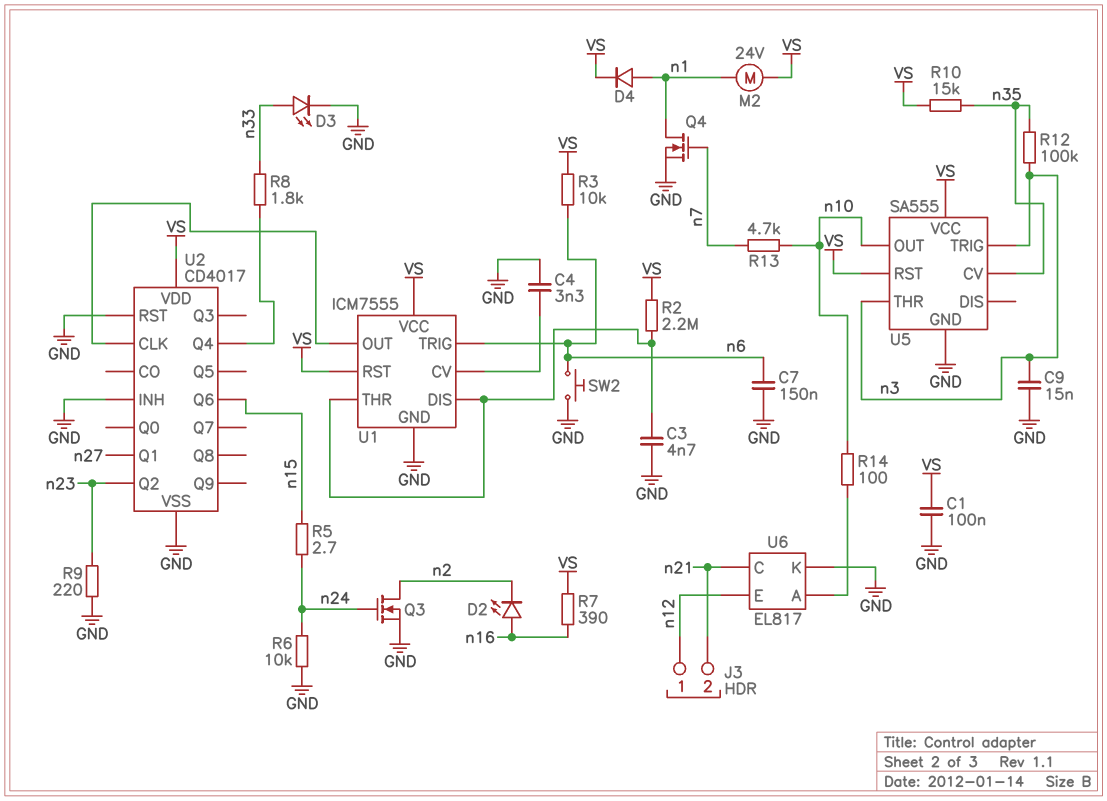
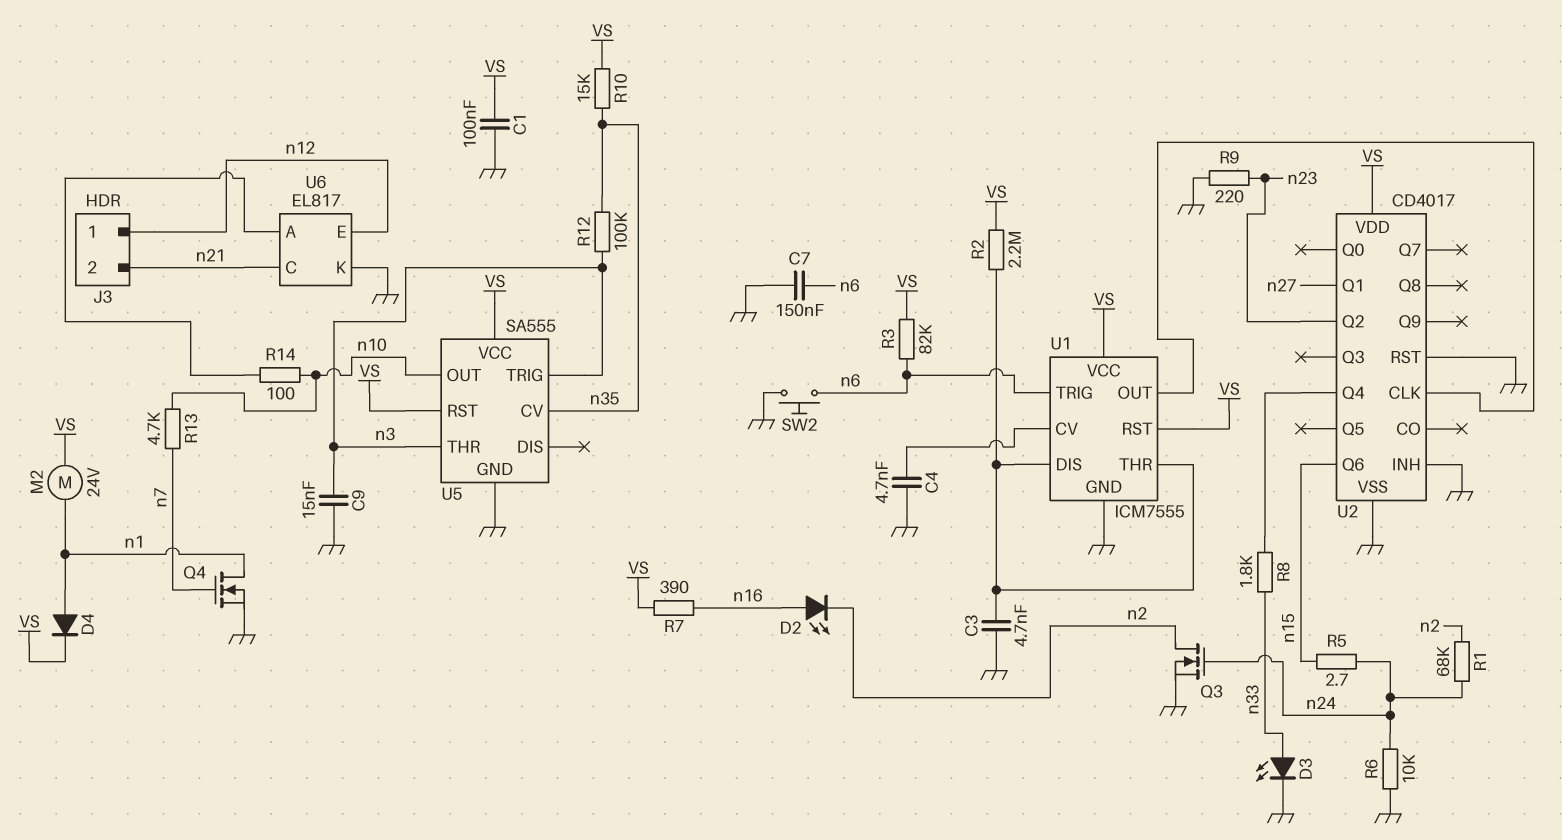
C4: 3.3nF (GND, U1/CV) -> 4.7nF (GND, U1/CV)
R1: none -> 68k (n2, n24)
R3: 10k (VS, n6) -> 82k (VS, n6)

